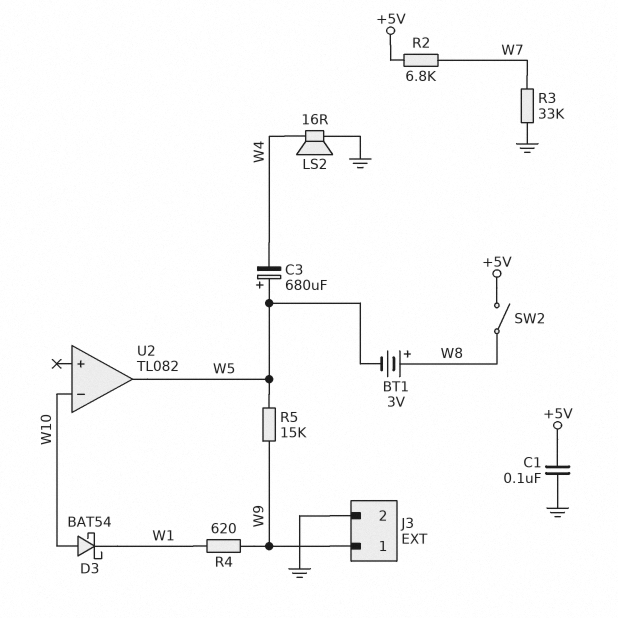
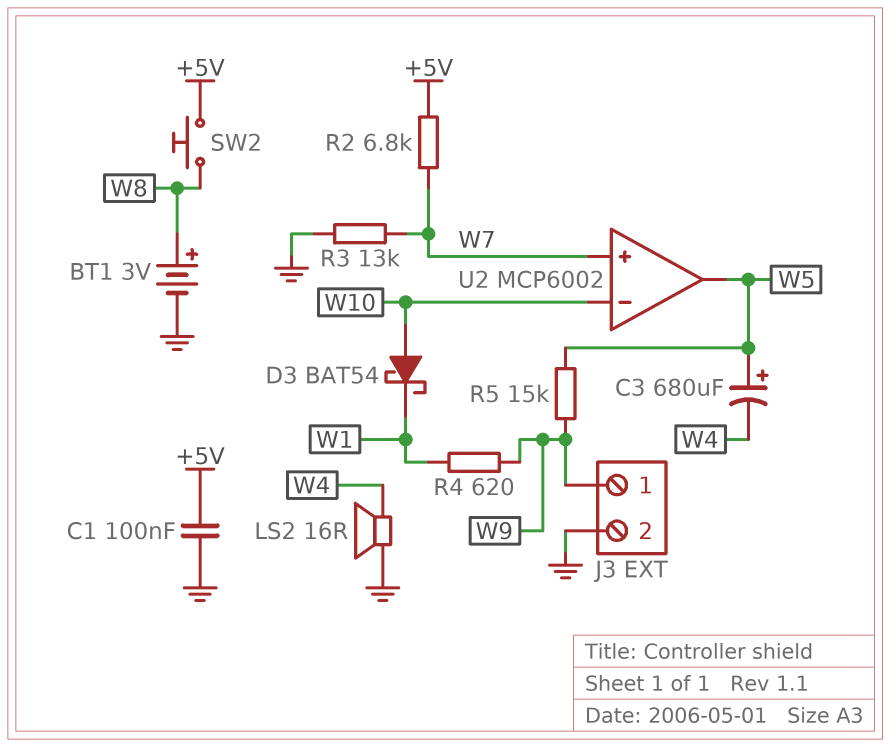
BT1: 3V (plus W8, minus W5) -> 3V (plus W8, minus GND)
R3: 33k (GND, W7) -> 13k (GND, W7)
SW2: switch (+5V, W8) -> button (+5V, W8)
U2: TL082 -> MCP6002
U2 pin in+: none -> W7

